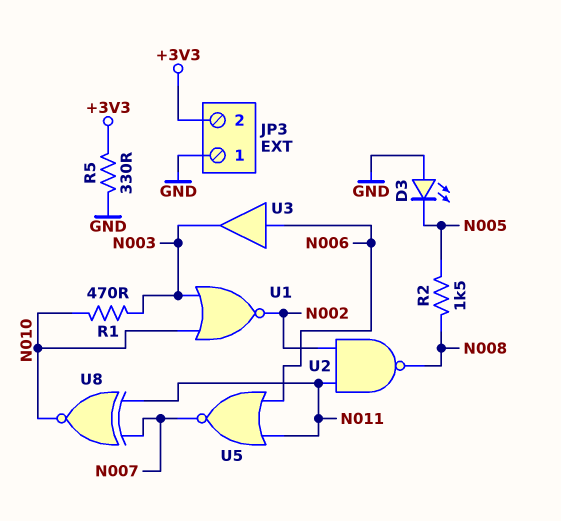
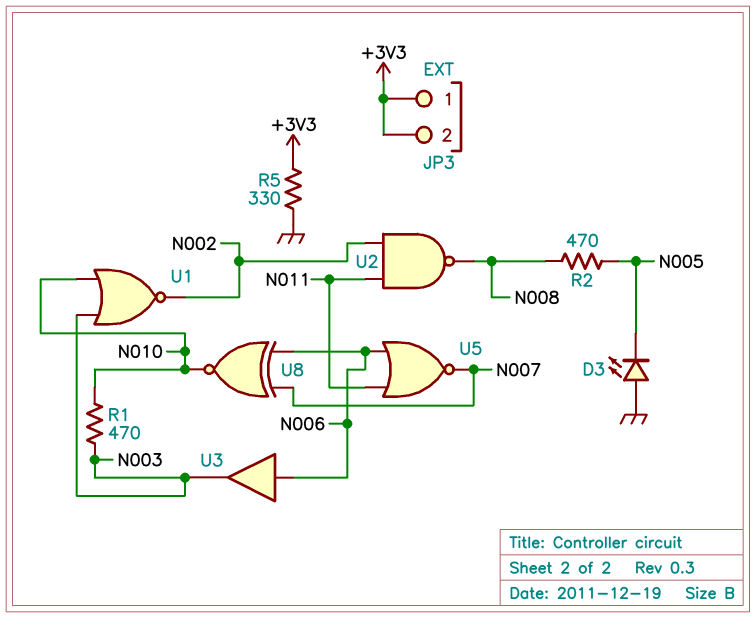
JP3 pin 1: GND -> +3V3
R2: 1.5k (N005, N008) -> 470 (N005, N008)
U8: XNOR (in N007, in N011, out N010) -> XNOR (in N006, in N007, out N010)

